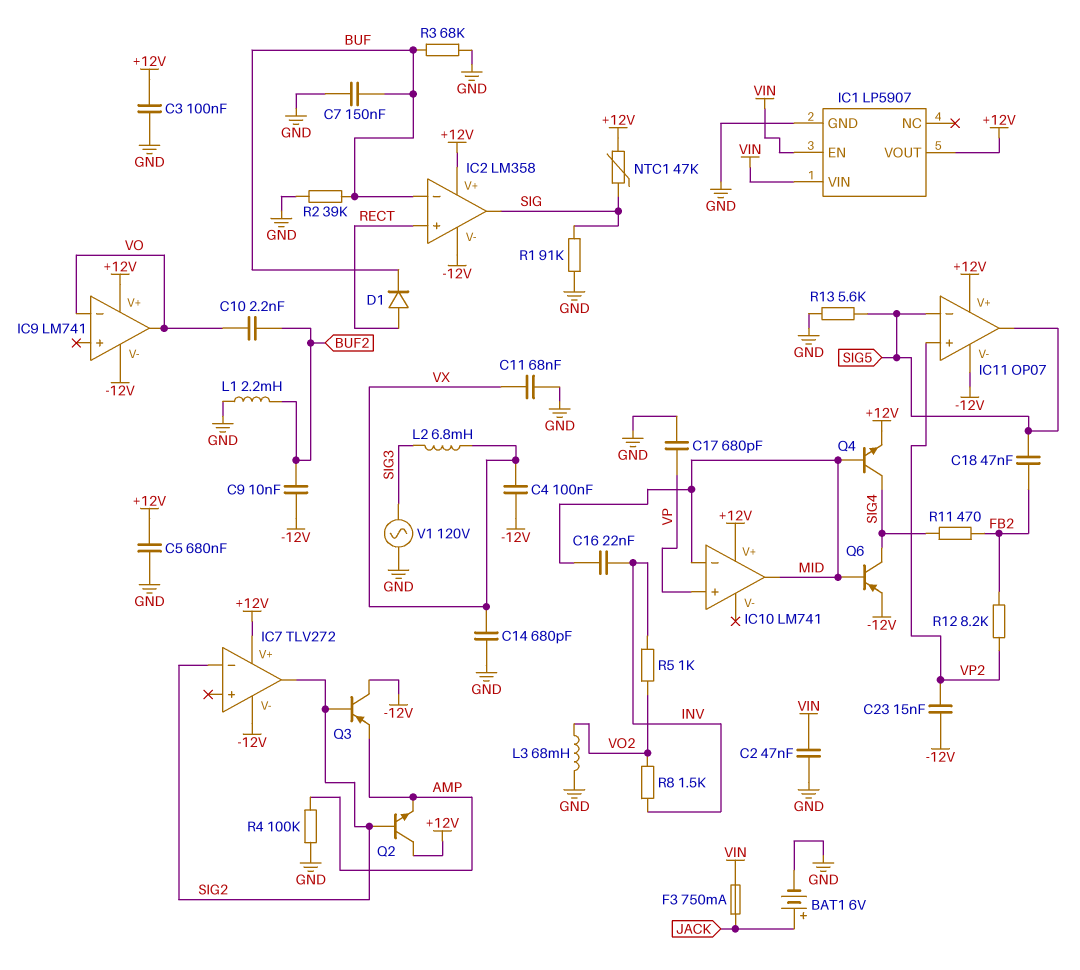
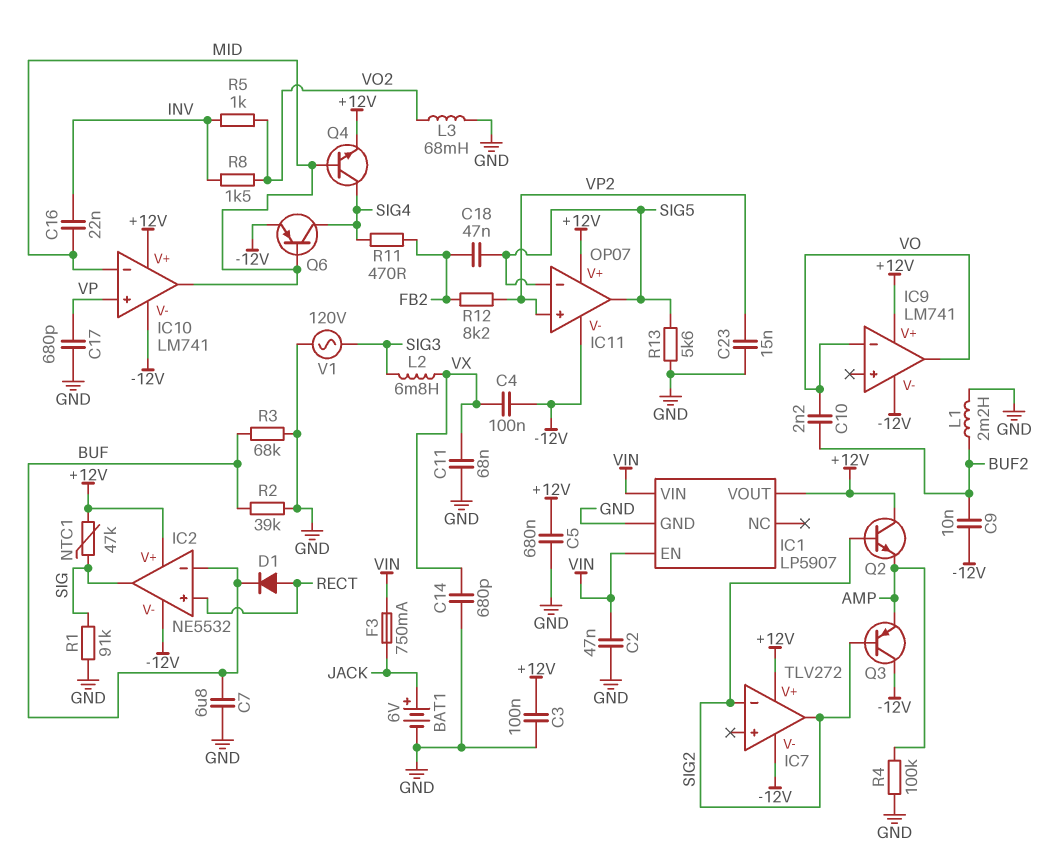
C7: 150nF (BUF, GND) -> 6.8uF (BUF, GND)
C23: 15nF (-12V, VP2) -> 15nF (GND, VP2)
IC2: LM358 -> NE5532
IC10 pin V-: none -> -12V

